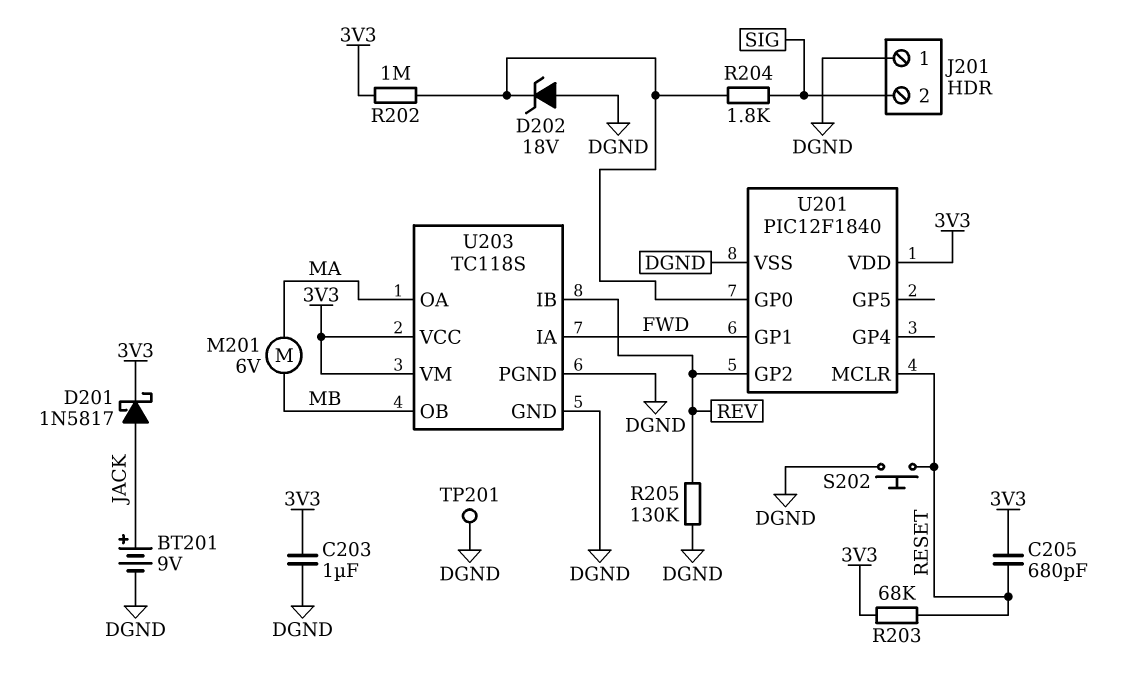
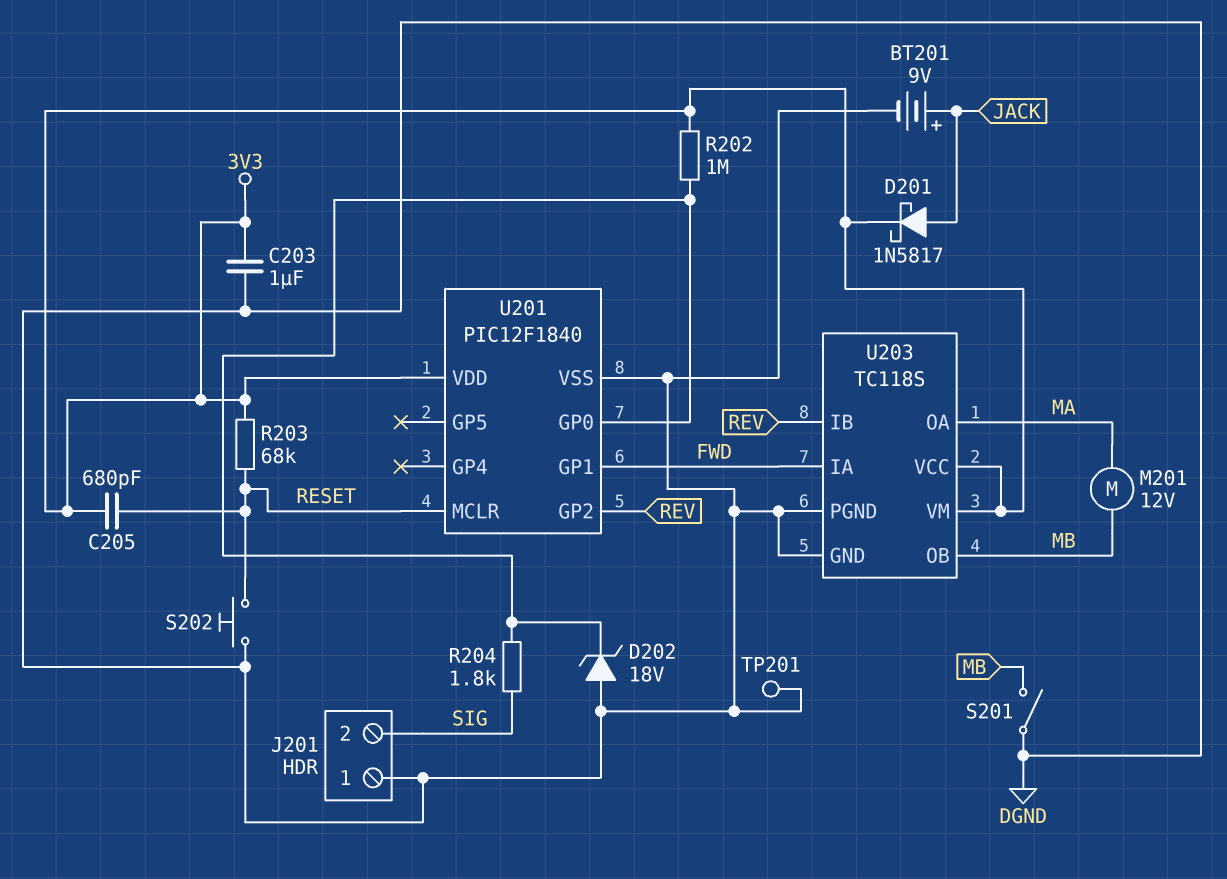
M201: motor 6V (MA, MB) -> motor 12V (MA, MB)
R205: 130k (DGND, REV) -> none
S201: none -> switch (DGND, MB)

